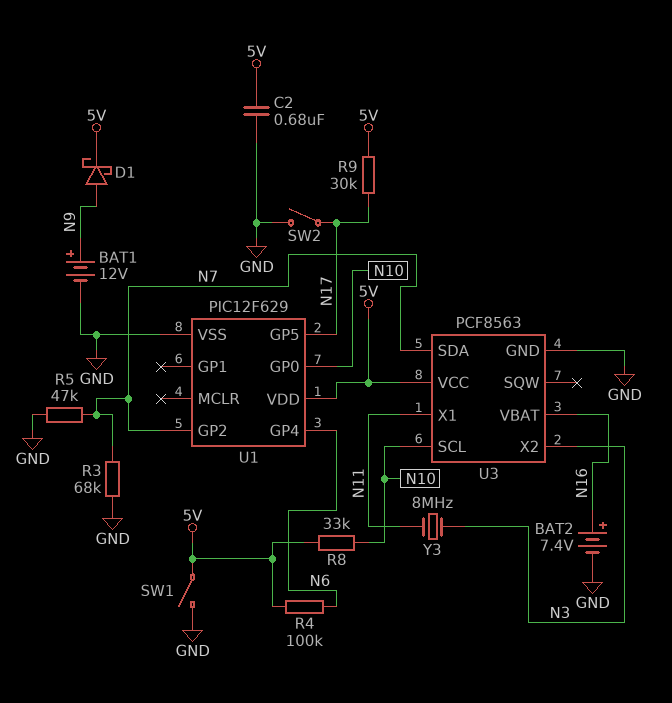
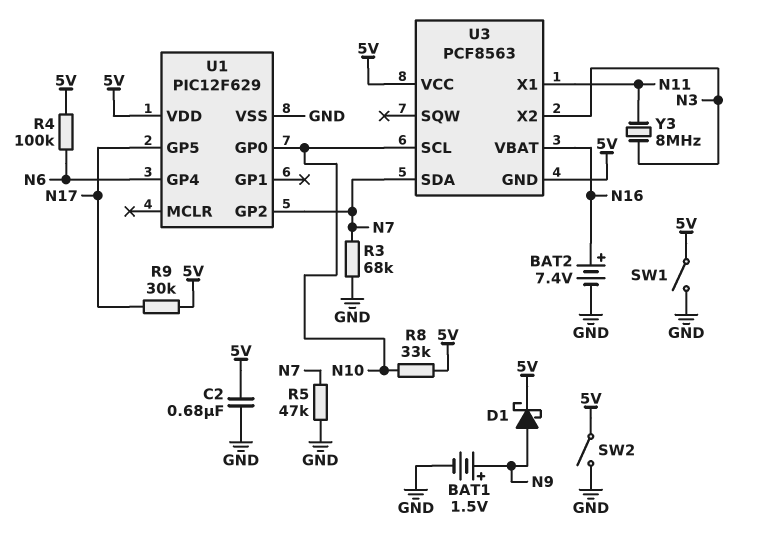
BAT1: 12V (plus N9, minus GND) -> 1.5V (plus N9, minus GND)
SW2: switch (GND, N17) -> switch (5V, GND)
U3 pin GND: GND -> 5V

